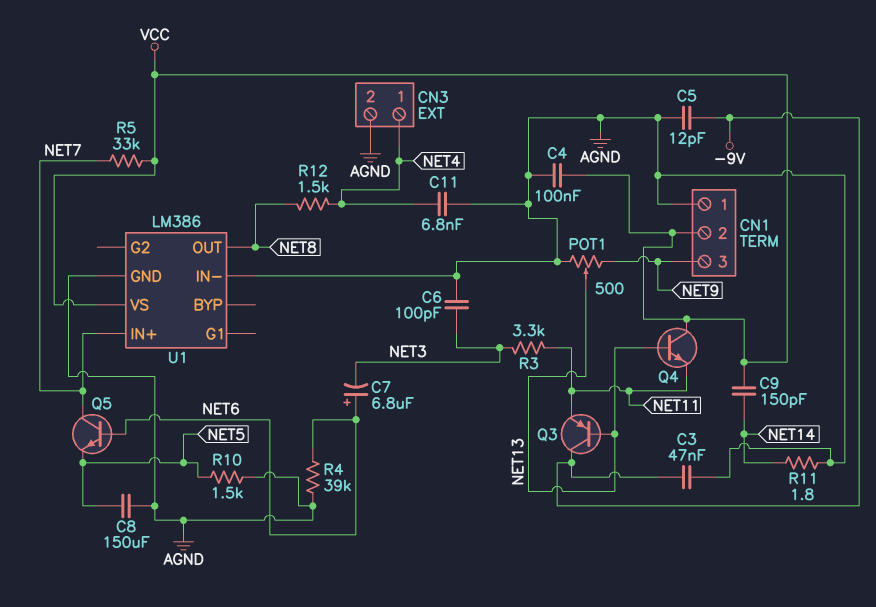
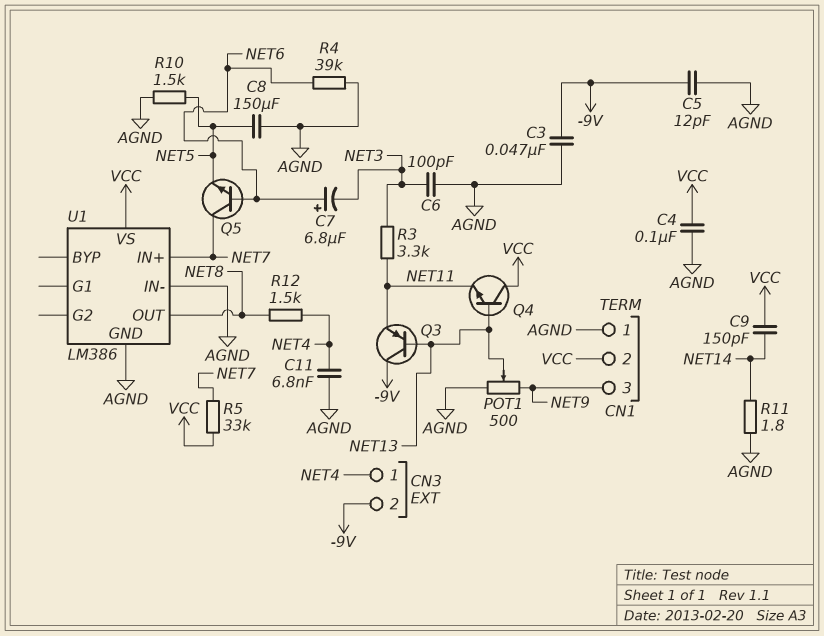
CN3 pin 2: AGND -> -9V

